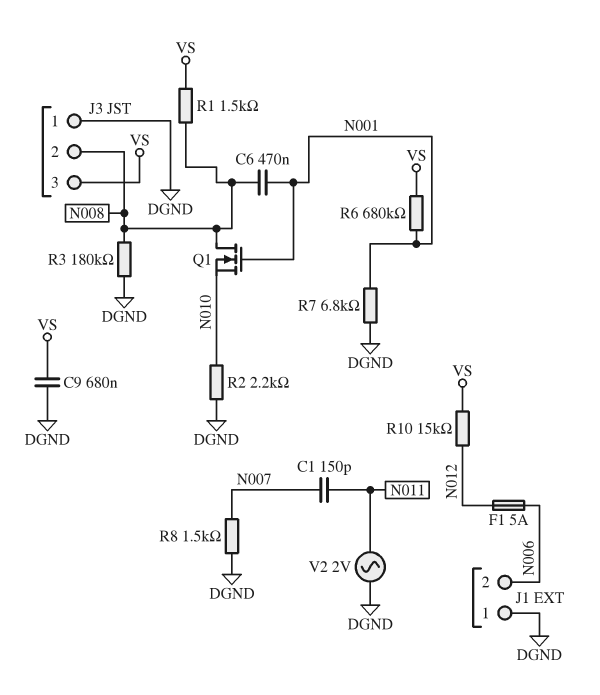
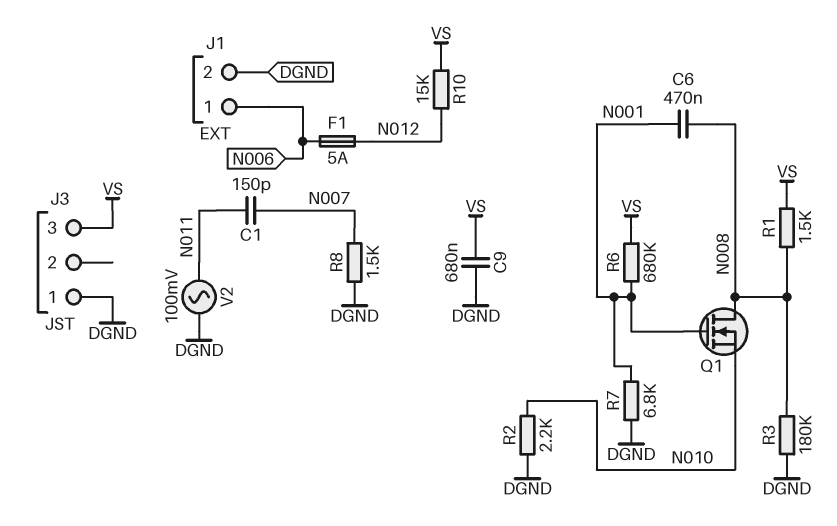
J1 pin 1: DGND -> N006
J1 pin 2: N006 -> DGND
J3 pin 2: N008 -> none
V2: AC 2V (DGND, N011) -> AC 100mV (DGND, N011)

